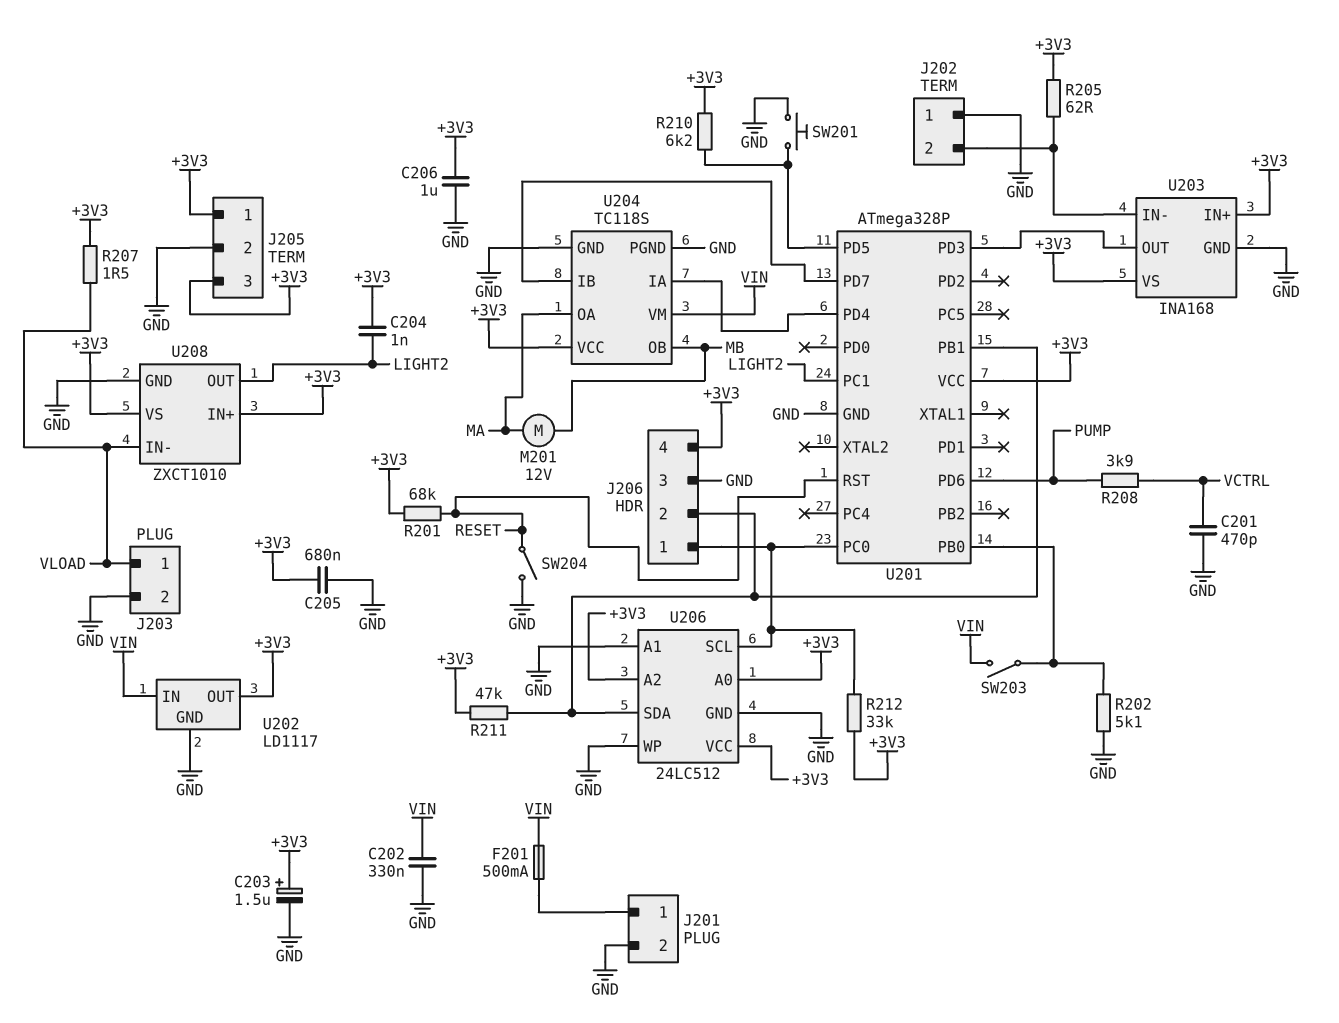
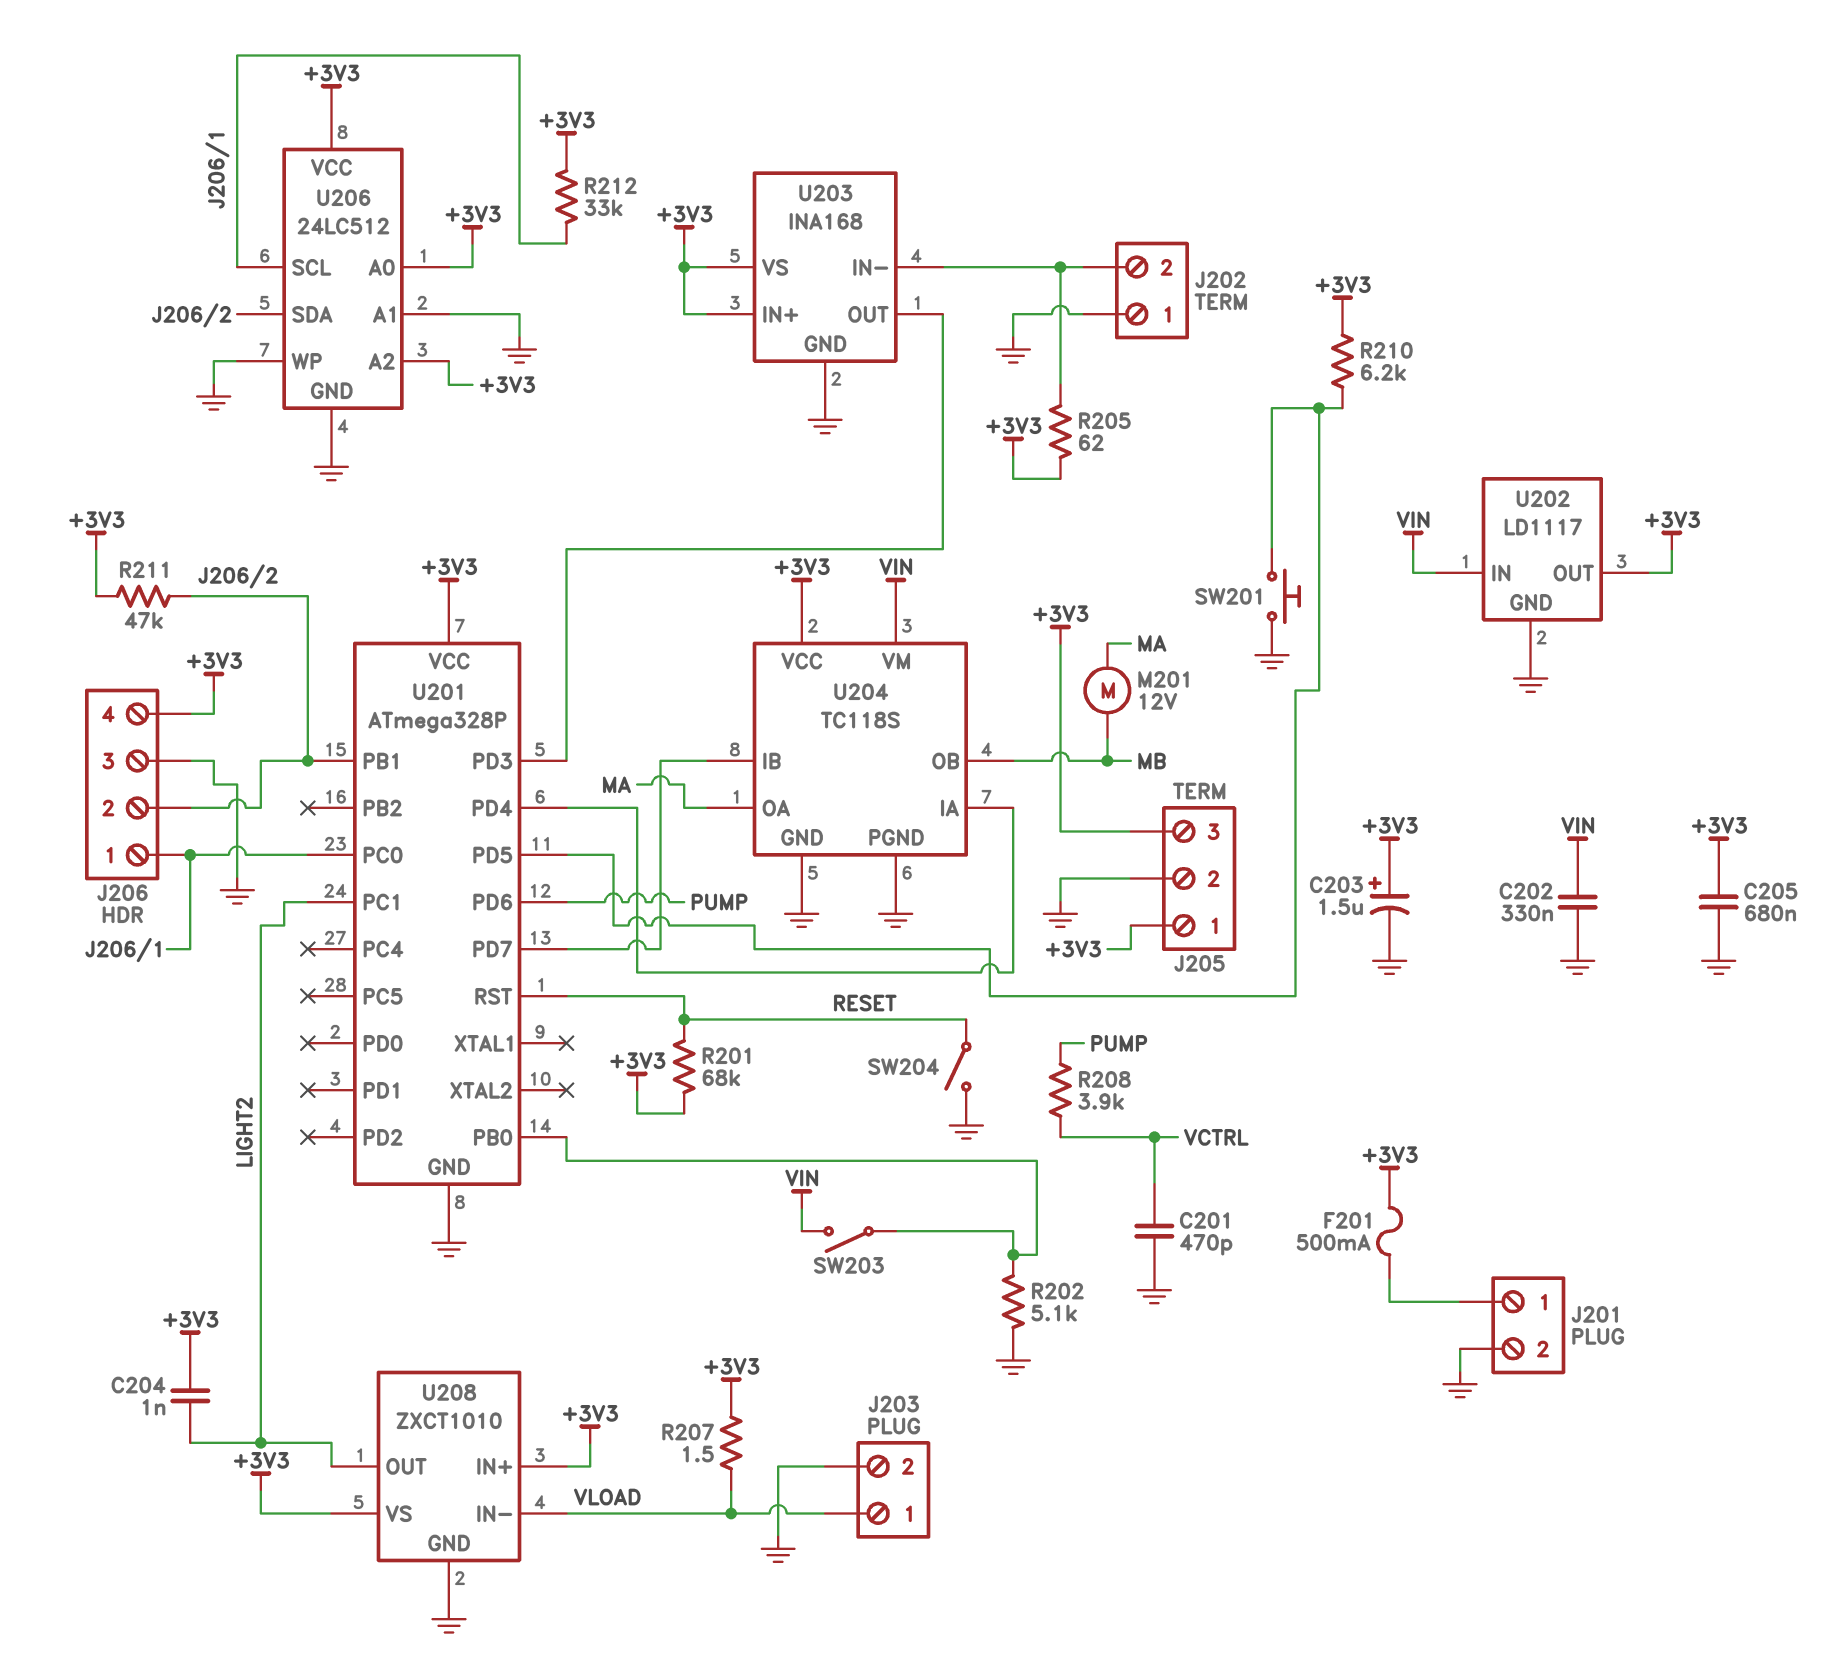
C206: 1uF (+3V3, GND) -> none
F201: 500mA (J201/1, VIN) -> 500mA (+3V3, J201/1)

